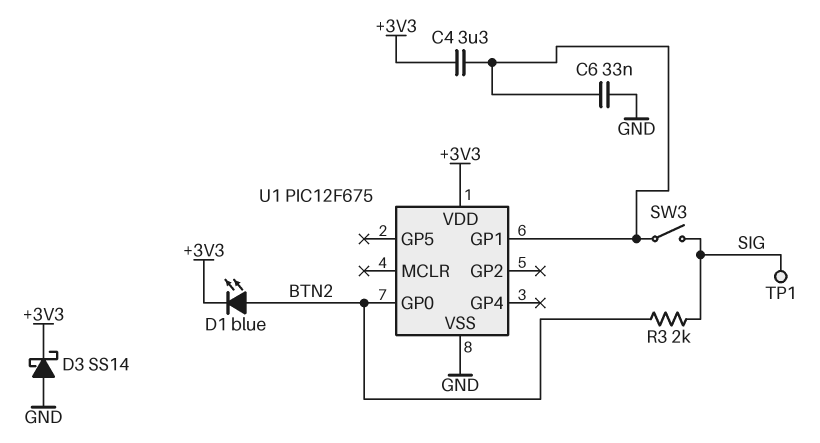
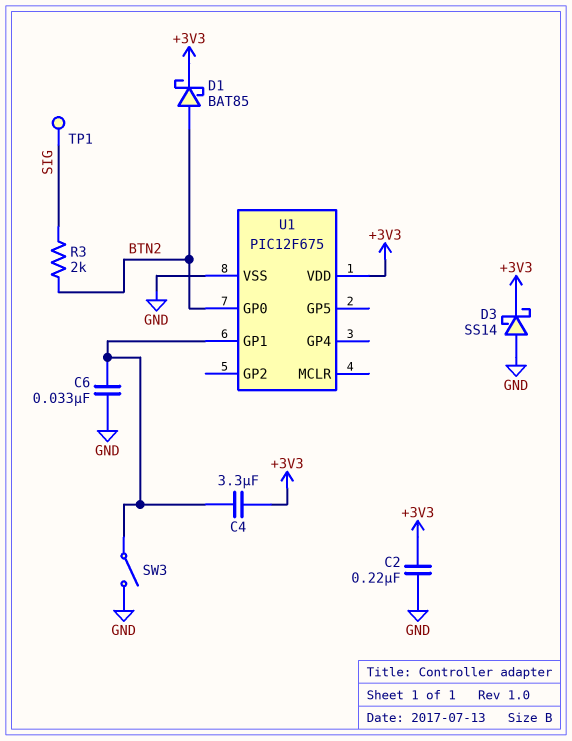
C2: none -> 220nF (+3V3, GND)
D1: LED blue (A BTN2, K +3V3) -> schottky BAT85 (A BTN2, K +3V3)
SW3: switch (SIG, U1/GP1) -> switch (GND, U1/GP1)

